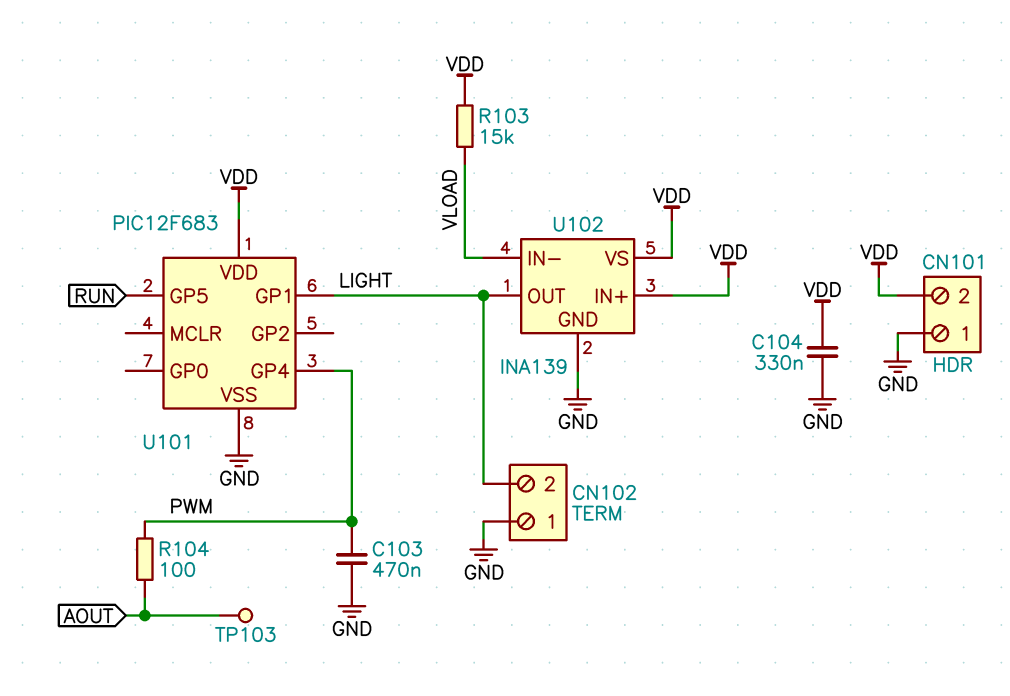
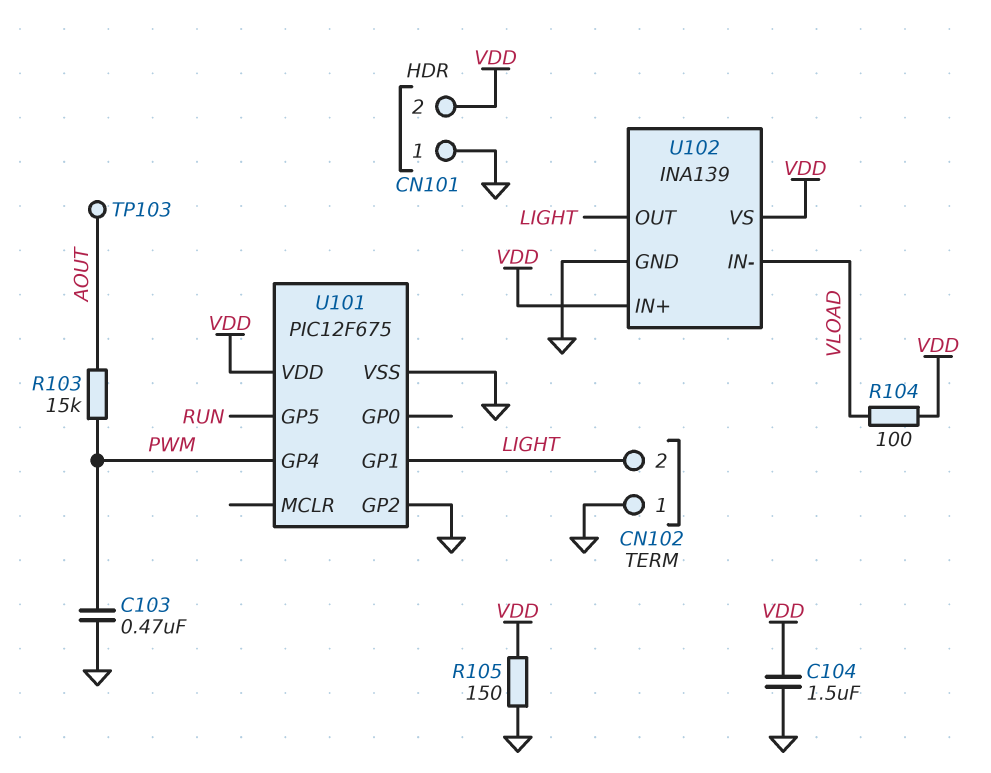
C104: 330nF (GND, VDD) -> 1.5uF (GND, VDD)
R103: 15k (VDD, VLOAD) -> 15k (AOUT, PWM)
R104: 100 (AOUT, PWM) -> 100 (VDD, VLOAD)
R105: none -> 150 (GND, VDD)
U101: PIC12F683 -> PIC12F675
U101 pin GP2: none -> GND

